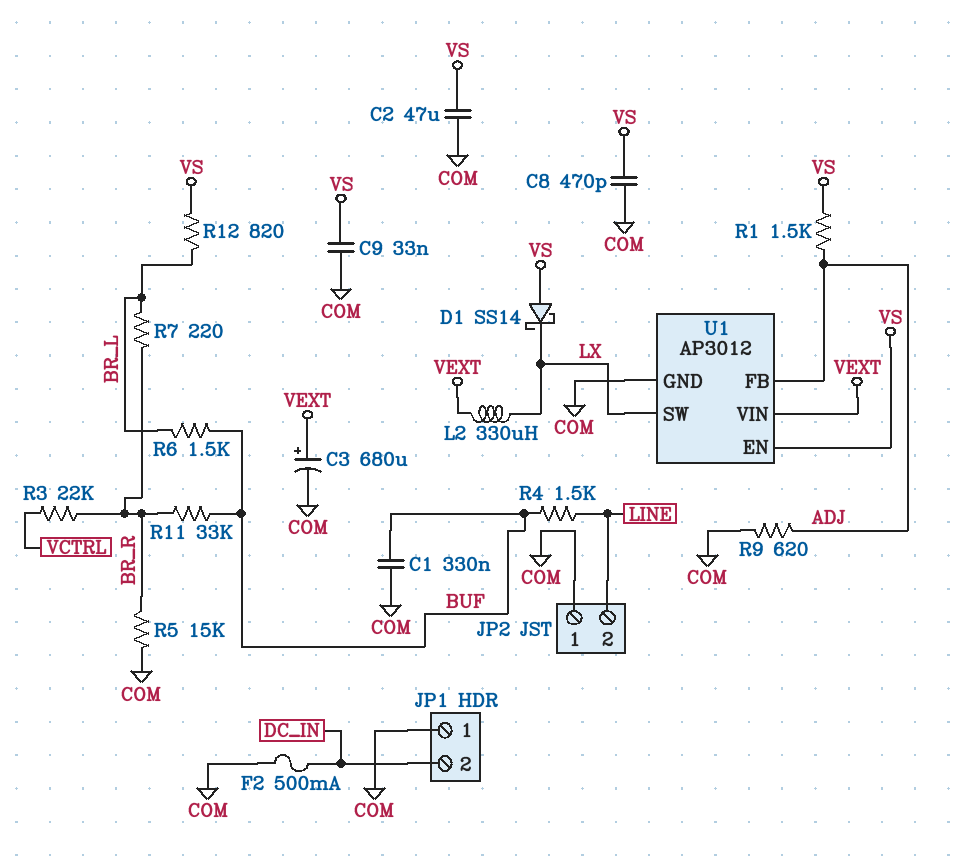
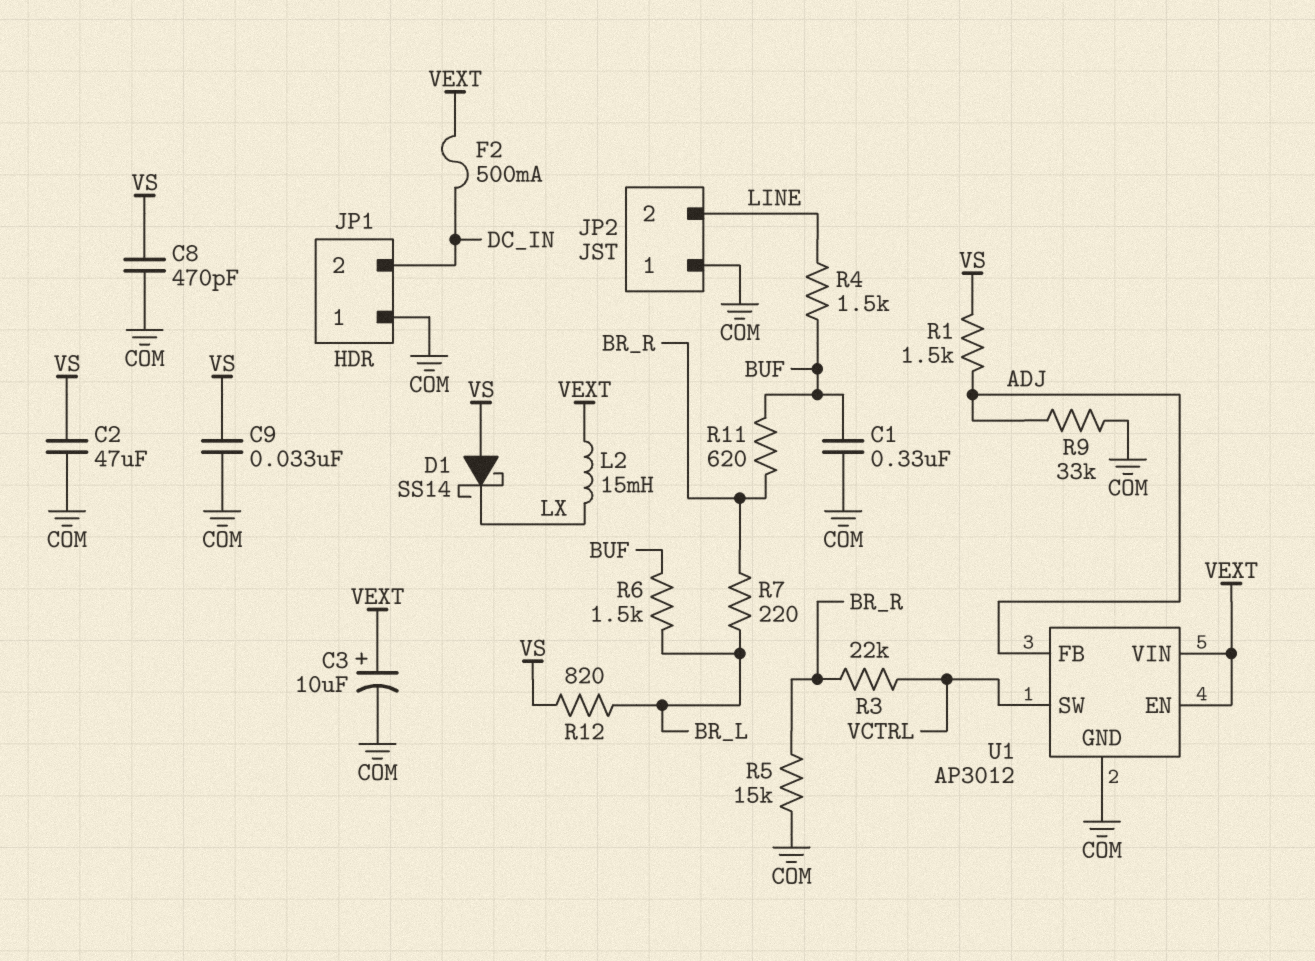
C3: 680uF (plus VEXT, minus COM) -> 10uF (plus VEXT, minus COM)
F2: 500mA (COM, DC_IN) -> 500mA (DC_IN, VEXT)
L2: 330uH (LX, VEXT) -> 15mH (LX, VEXT)
R9: 620 (ADJ, COM) -> 33k (ADJ, COM)
R11: 33k (BR_R, BUF) -> 620 (BR_R, BUF)
U1 pin EN: VS -> VEXT
U1 pin SW: LX -> VCTRL

